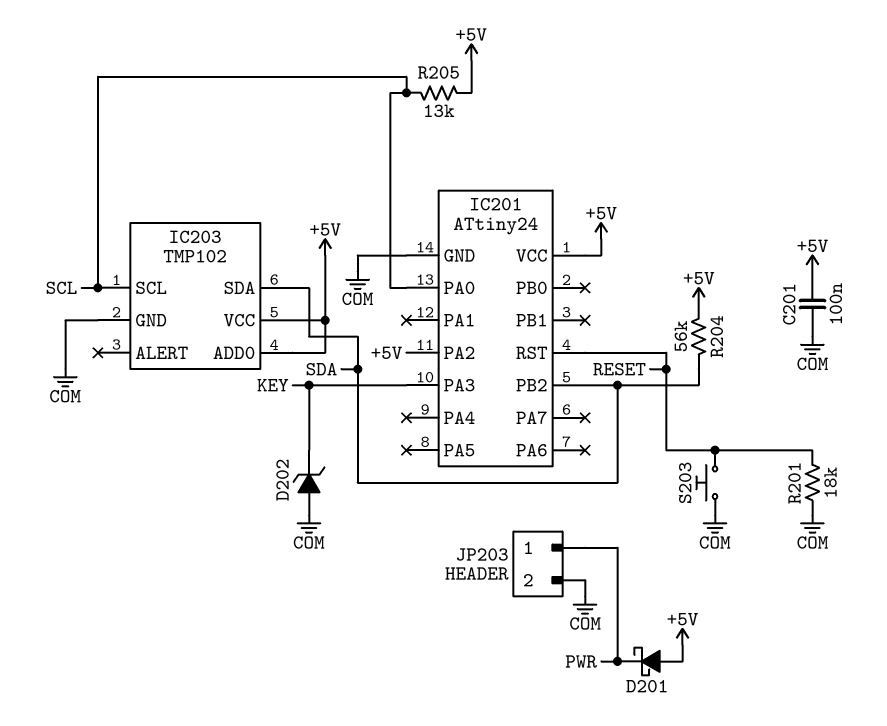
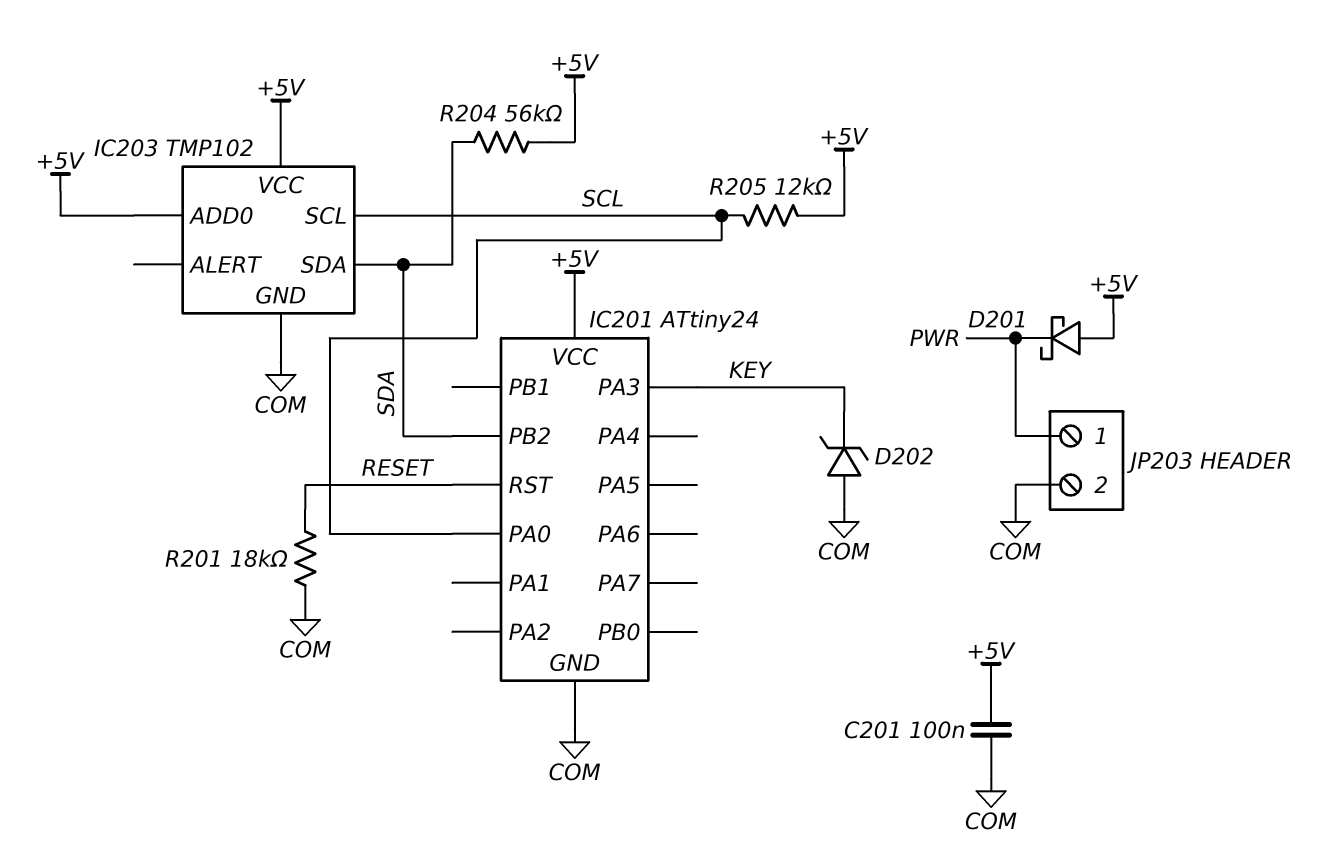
IC201 pin PA2: +5V -> none
R205: 13k (+5V, SCL) -> 12k (+5V, SCL)
S203: button (COM, RESET) -> none

